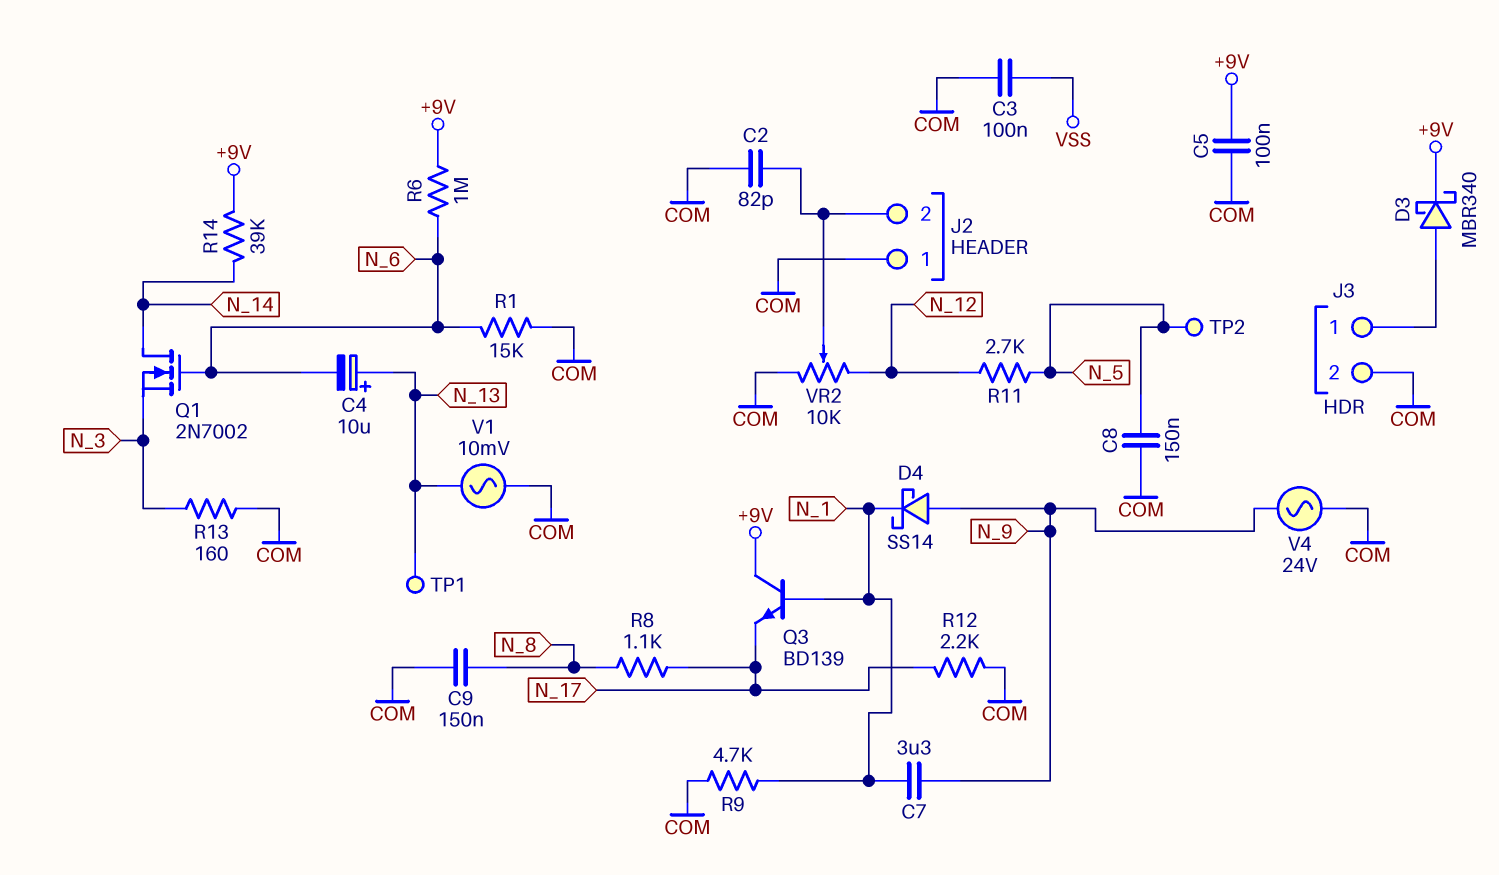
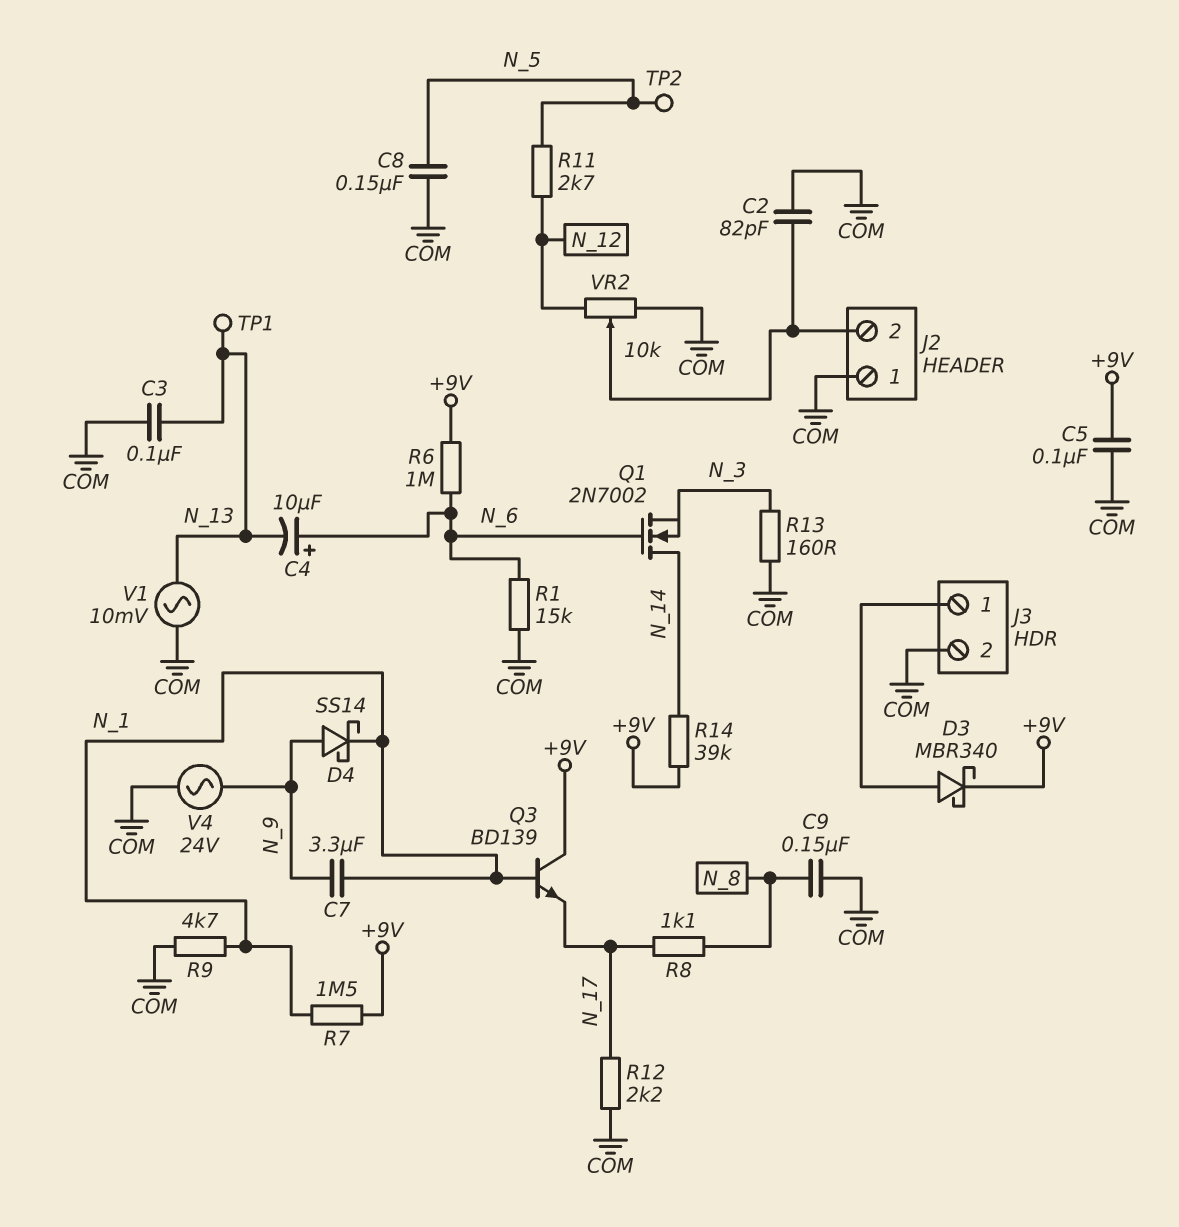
C3: 100nF (COM, VSS) -> 100nF (COM, N_13)
C4: 10uF (plus N_13, minus N_6) -> 10uF (plus N_6, minus N_13)
R7: none -> 1.5M (+9V, N_1)

